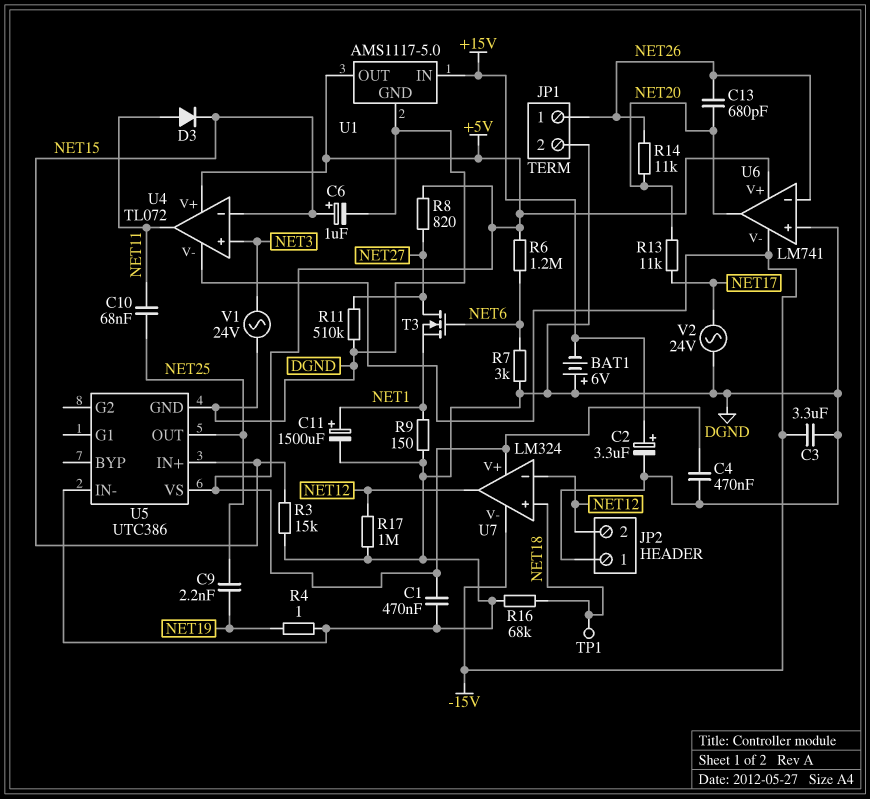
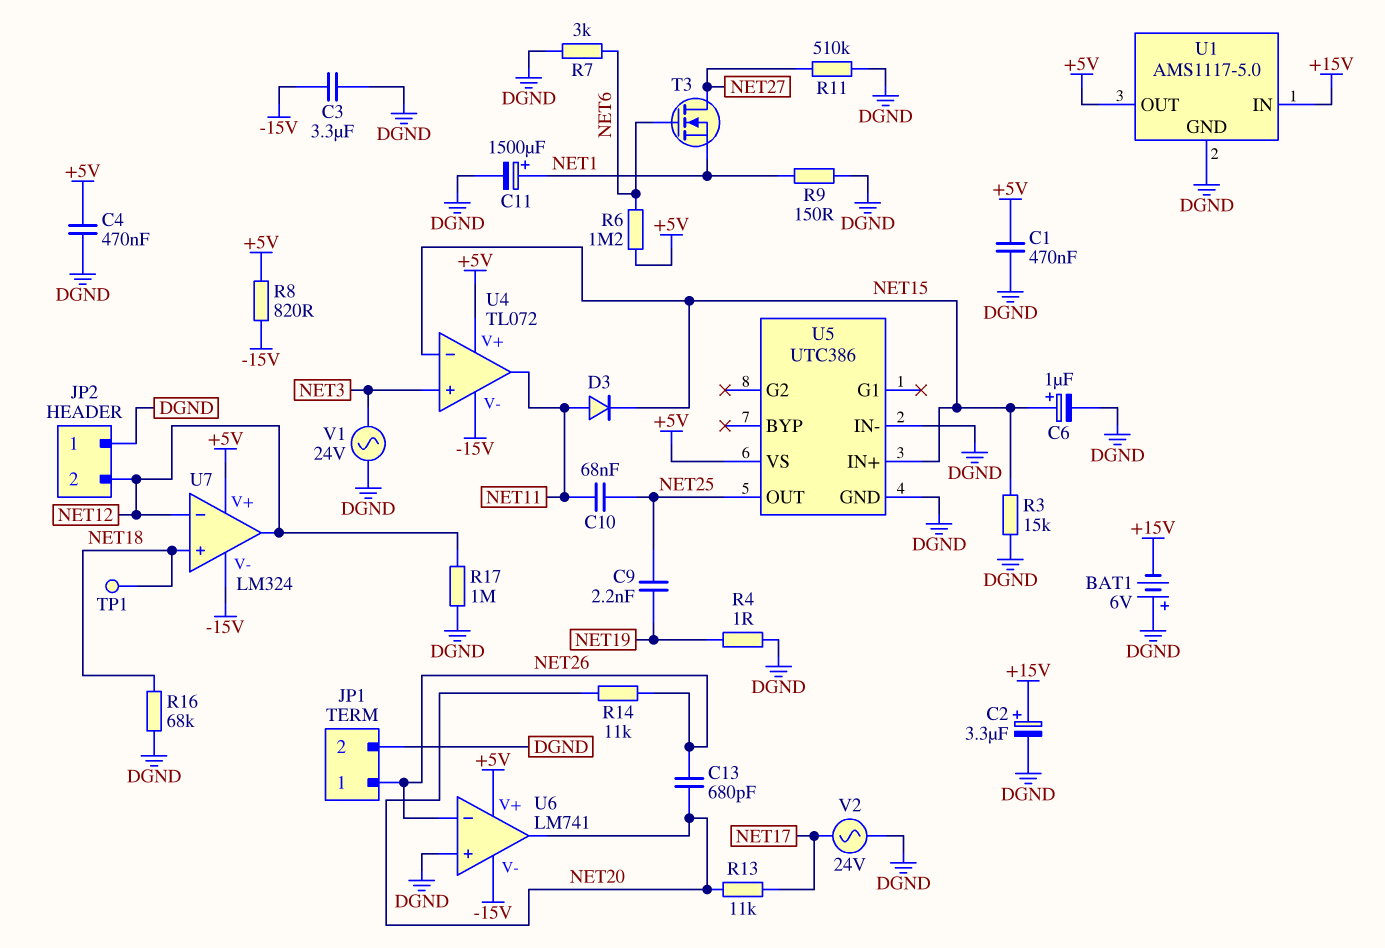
R8: 820 (+5V, NET27) -> 820 (+5V, -15V)

